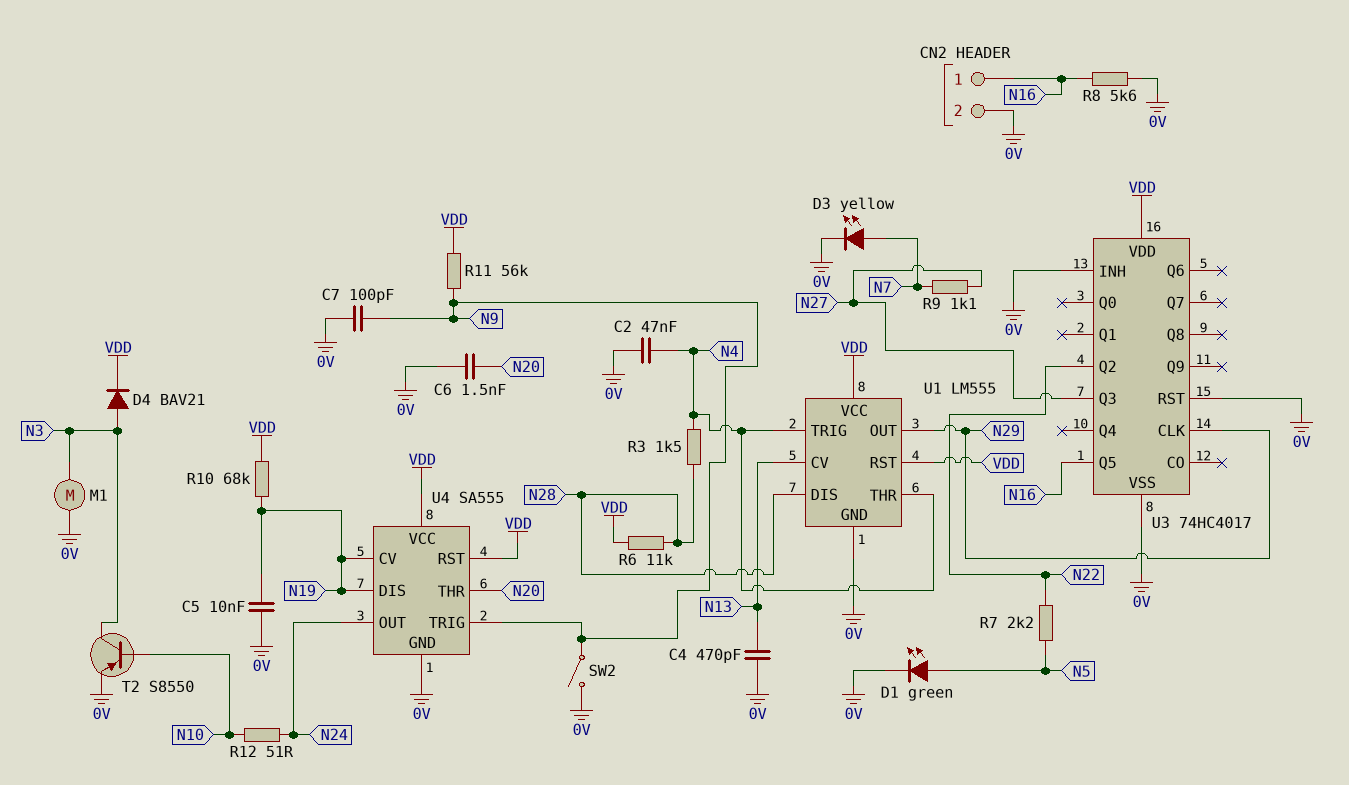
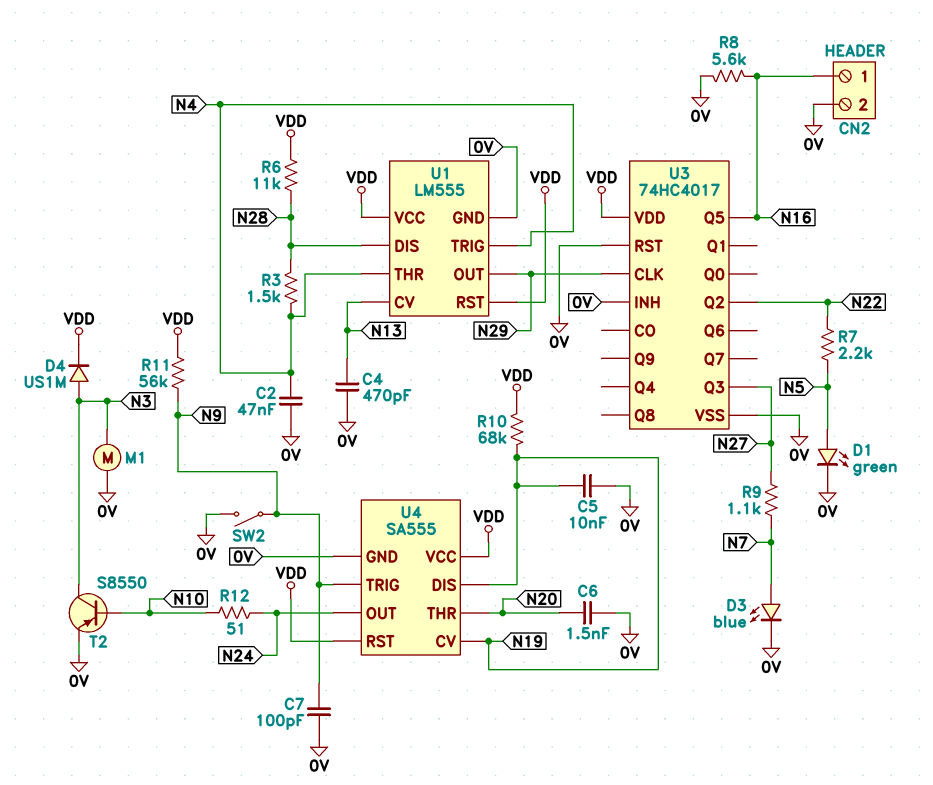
D3: LED yellow (A N7, K 0V) -> LED blue (A N7, K 0V)
D4: diode BAV21 (A N3, K VDD) -> diode US1M (A N3, K VDD)

